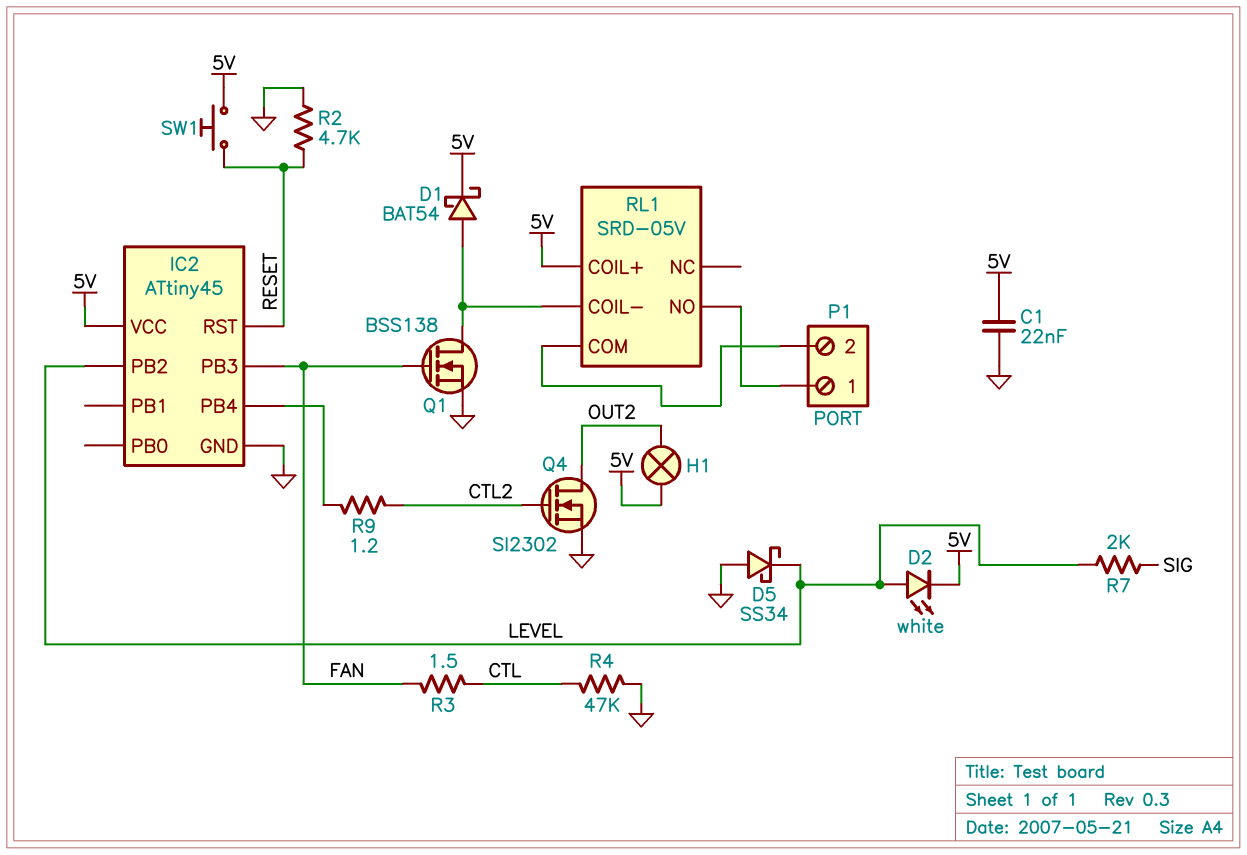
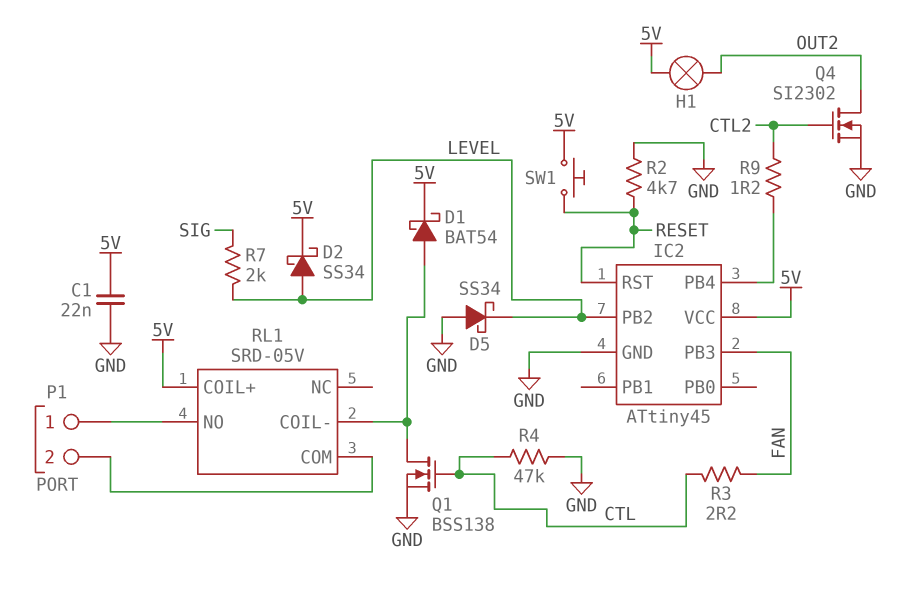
D2: LED white (A LEVEL, K 5V) -> schottky SS34 (A LEVEL, K 5V)
Q1: NMOS BSS138 (G FAN, D RL1/COIL-, S GND) -> NMOS BSS138 (G CTL, D RL1/COIL-, S GND)
R3: 1.5 (CTL, FAN) -> 2.2 (CTL, FAN)

